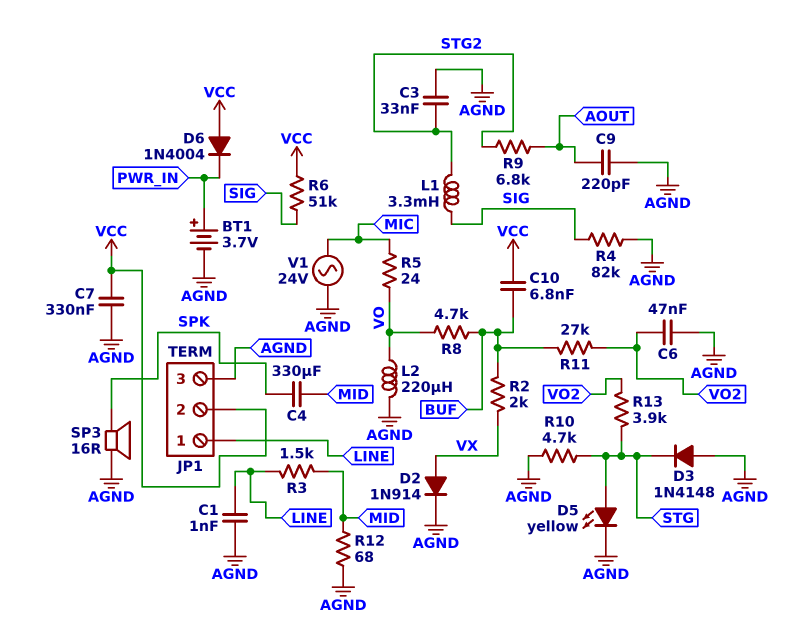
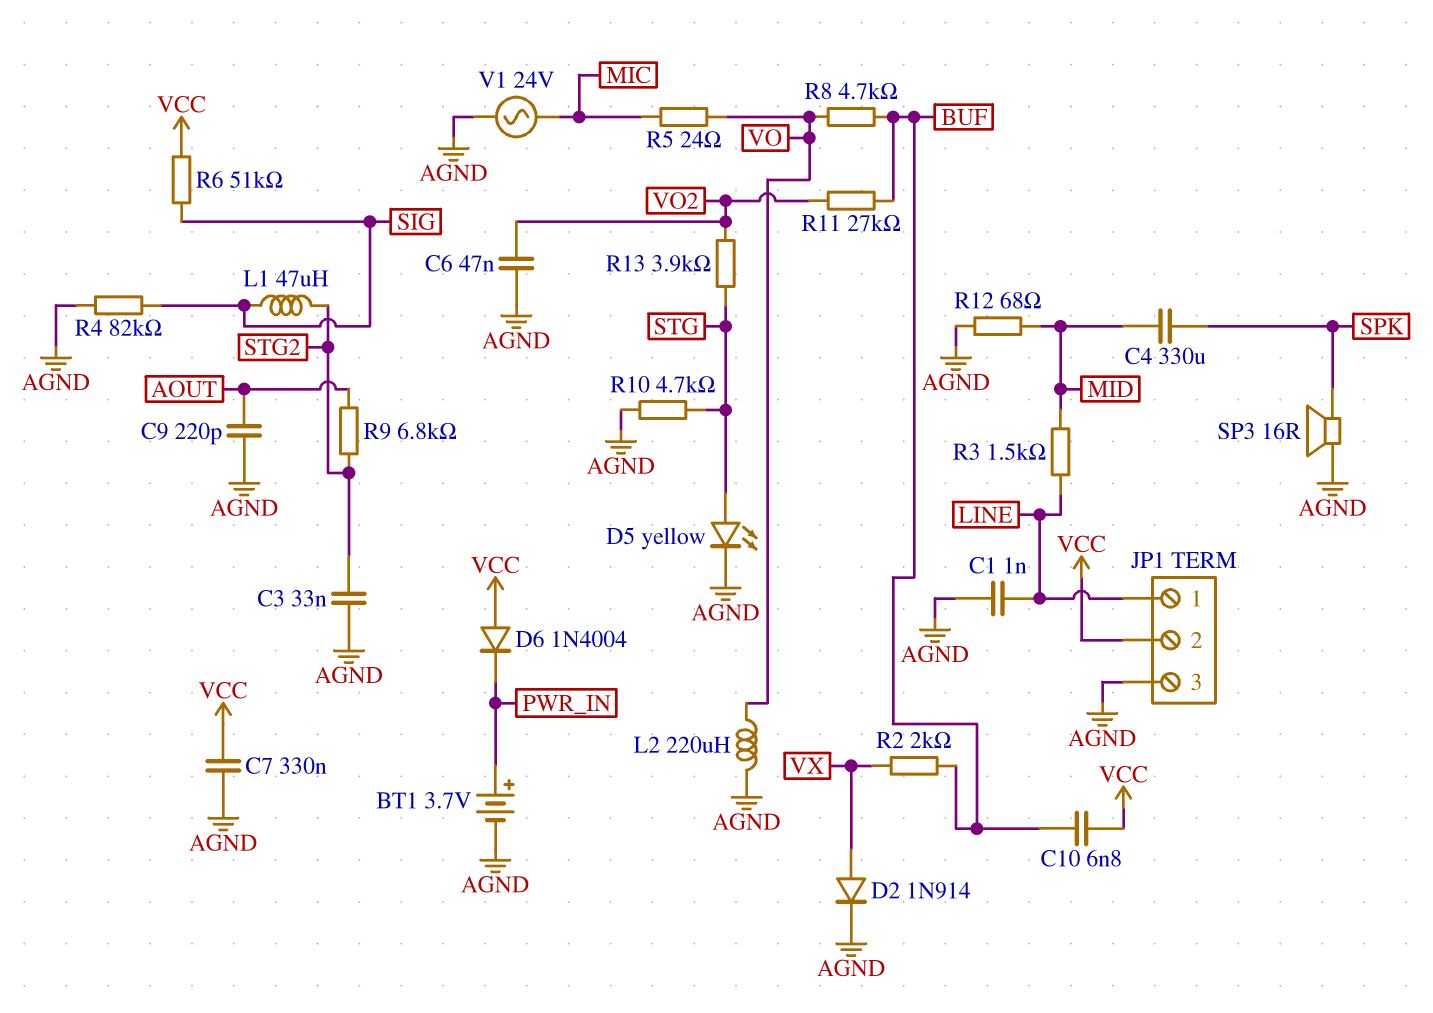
D3: diode 1N4148 (A AGND, K STG) -> none
L1: 3.3mH (SIG, STG2) -> 47uH (SIG, STG2)

